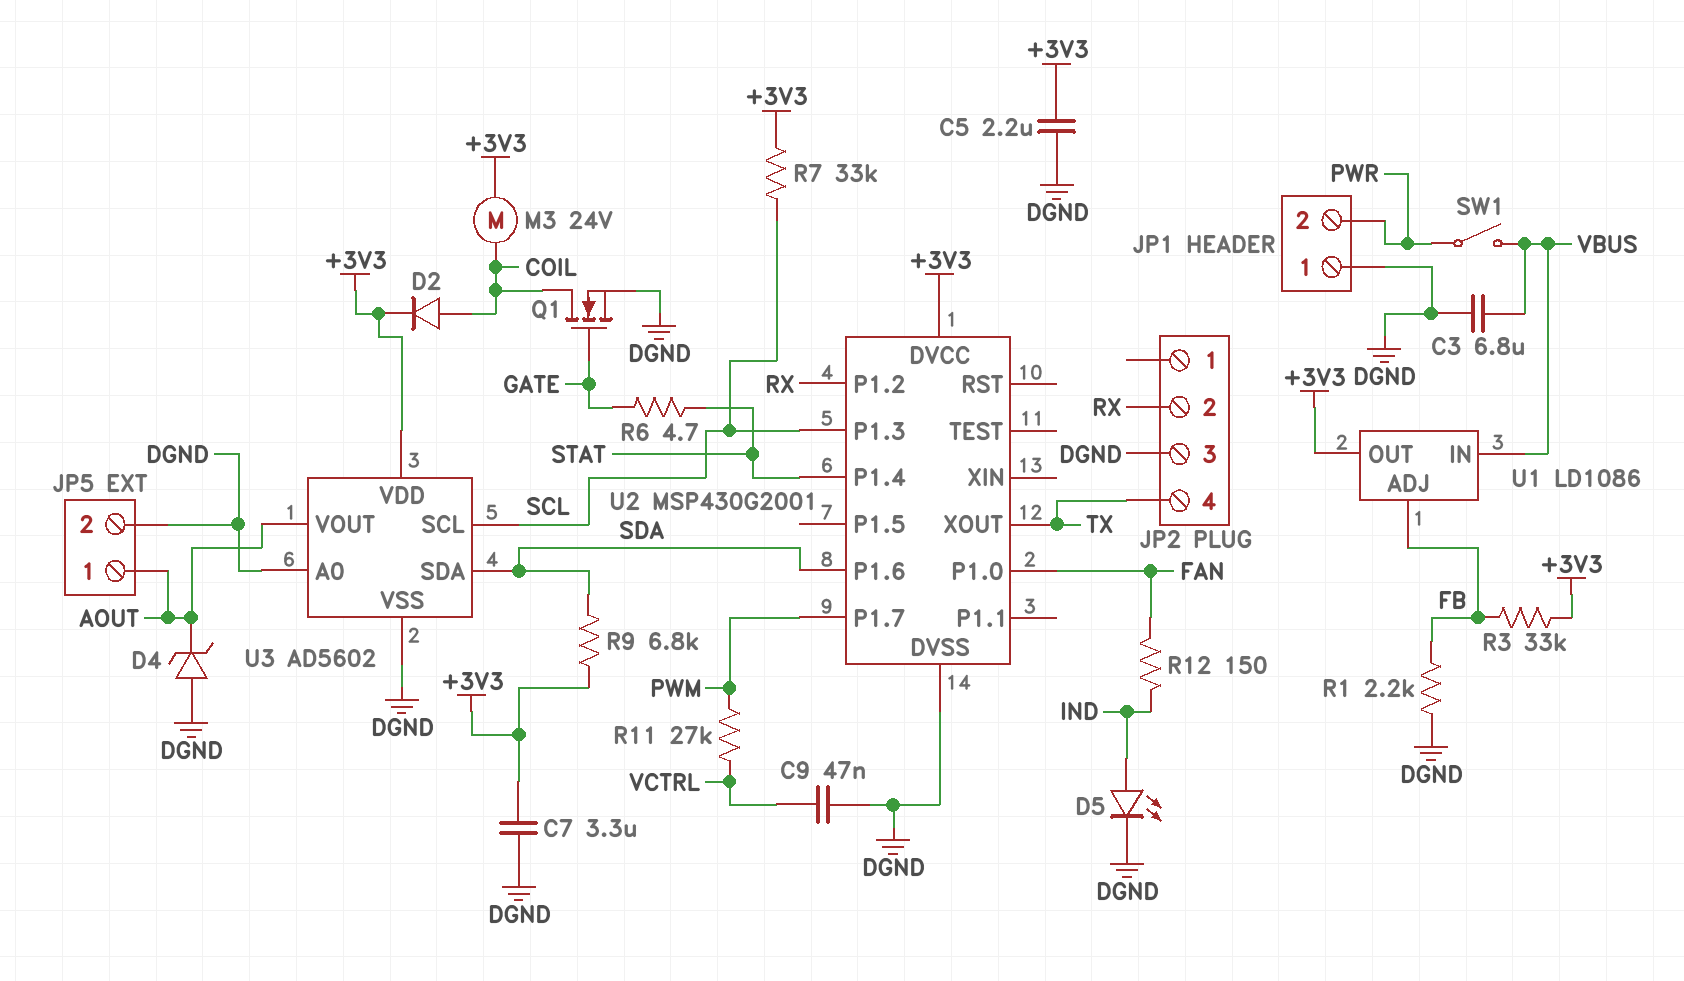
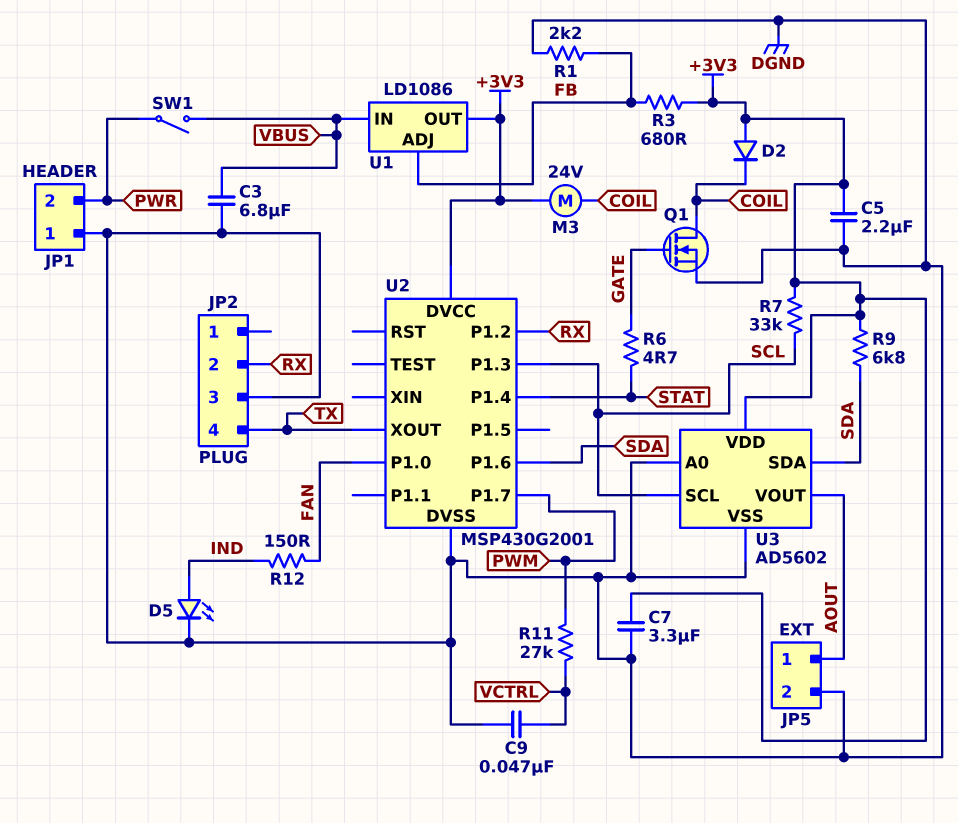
D2: diode (A COIL, K +3V3) -> diode (A +3V3, K COIL)
D4: zener (A DGND, K AOUT) -> none
R3: 33k (+3V3, FB) -> 680 (+3V3, FB)

